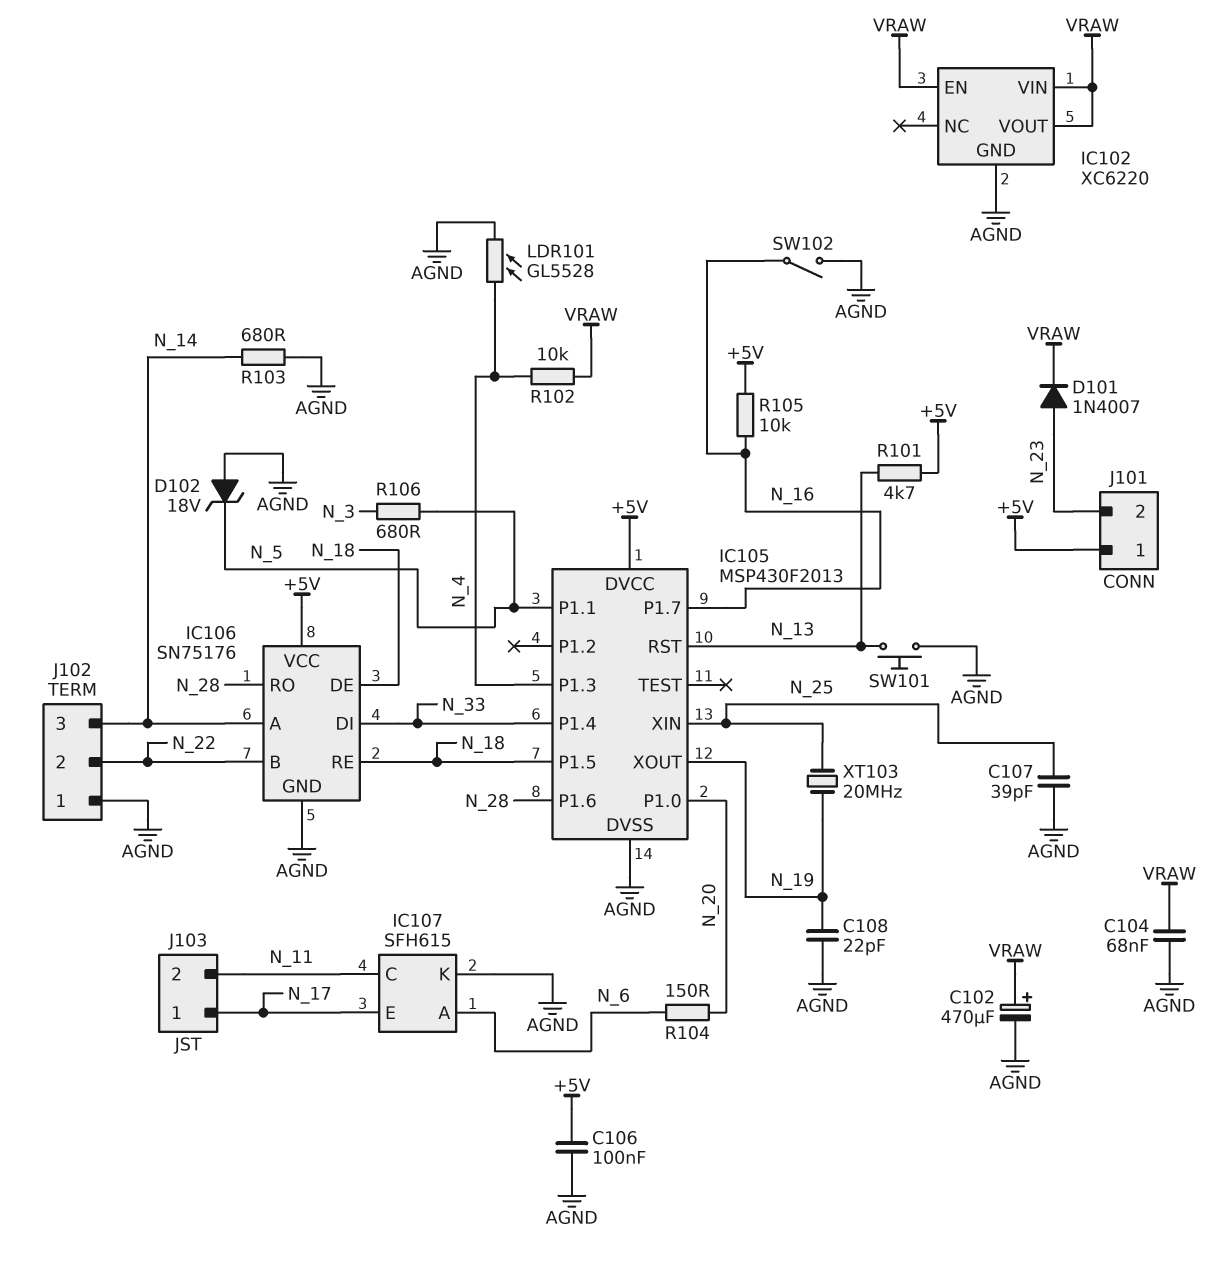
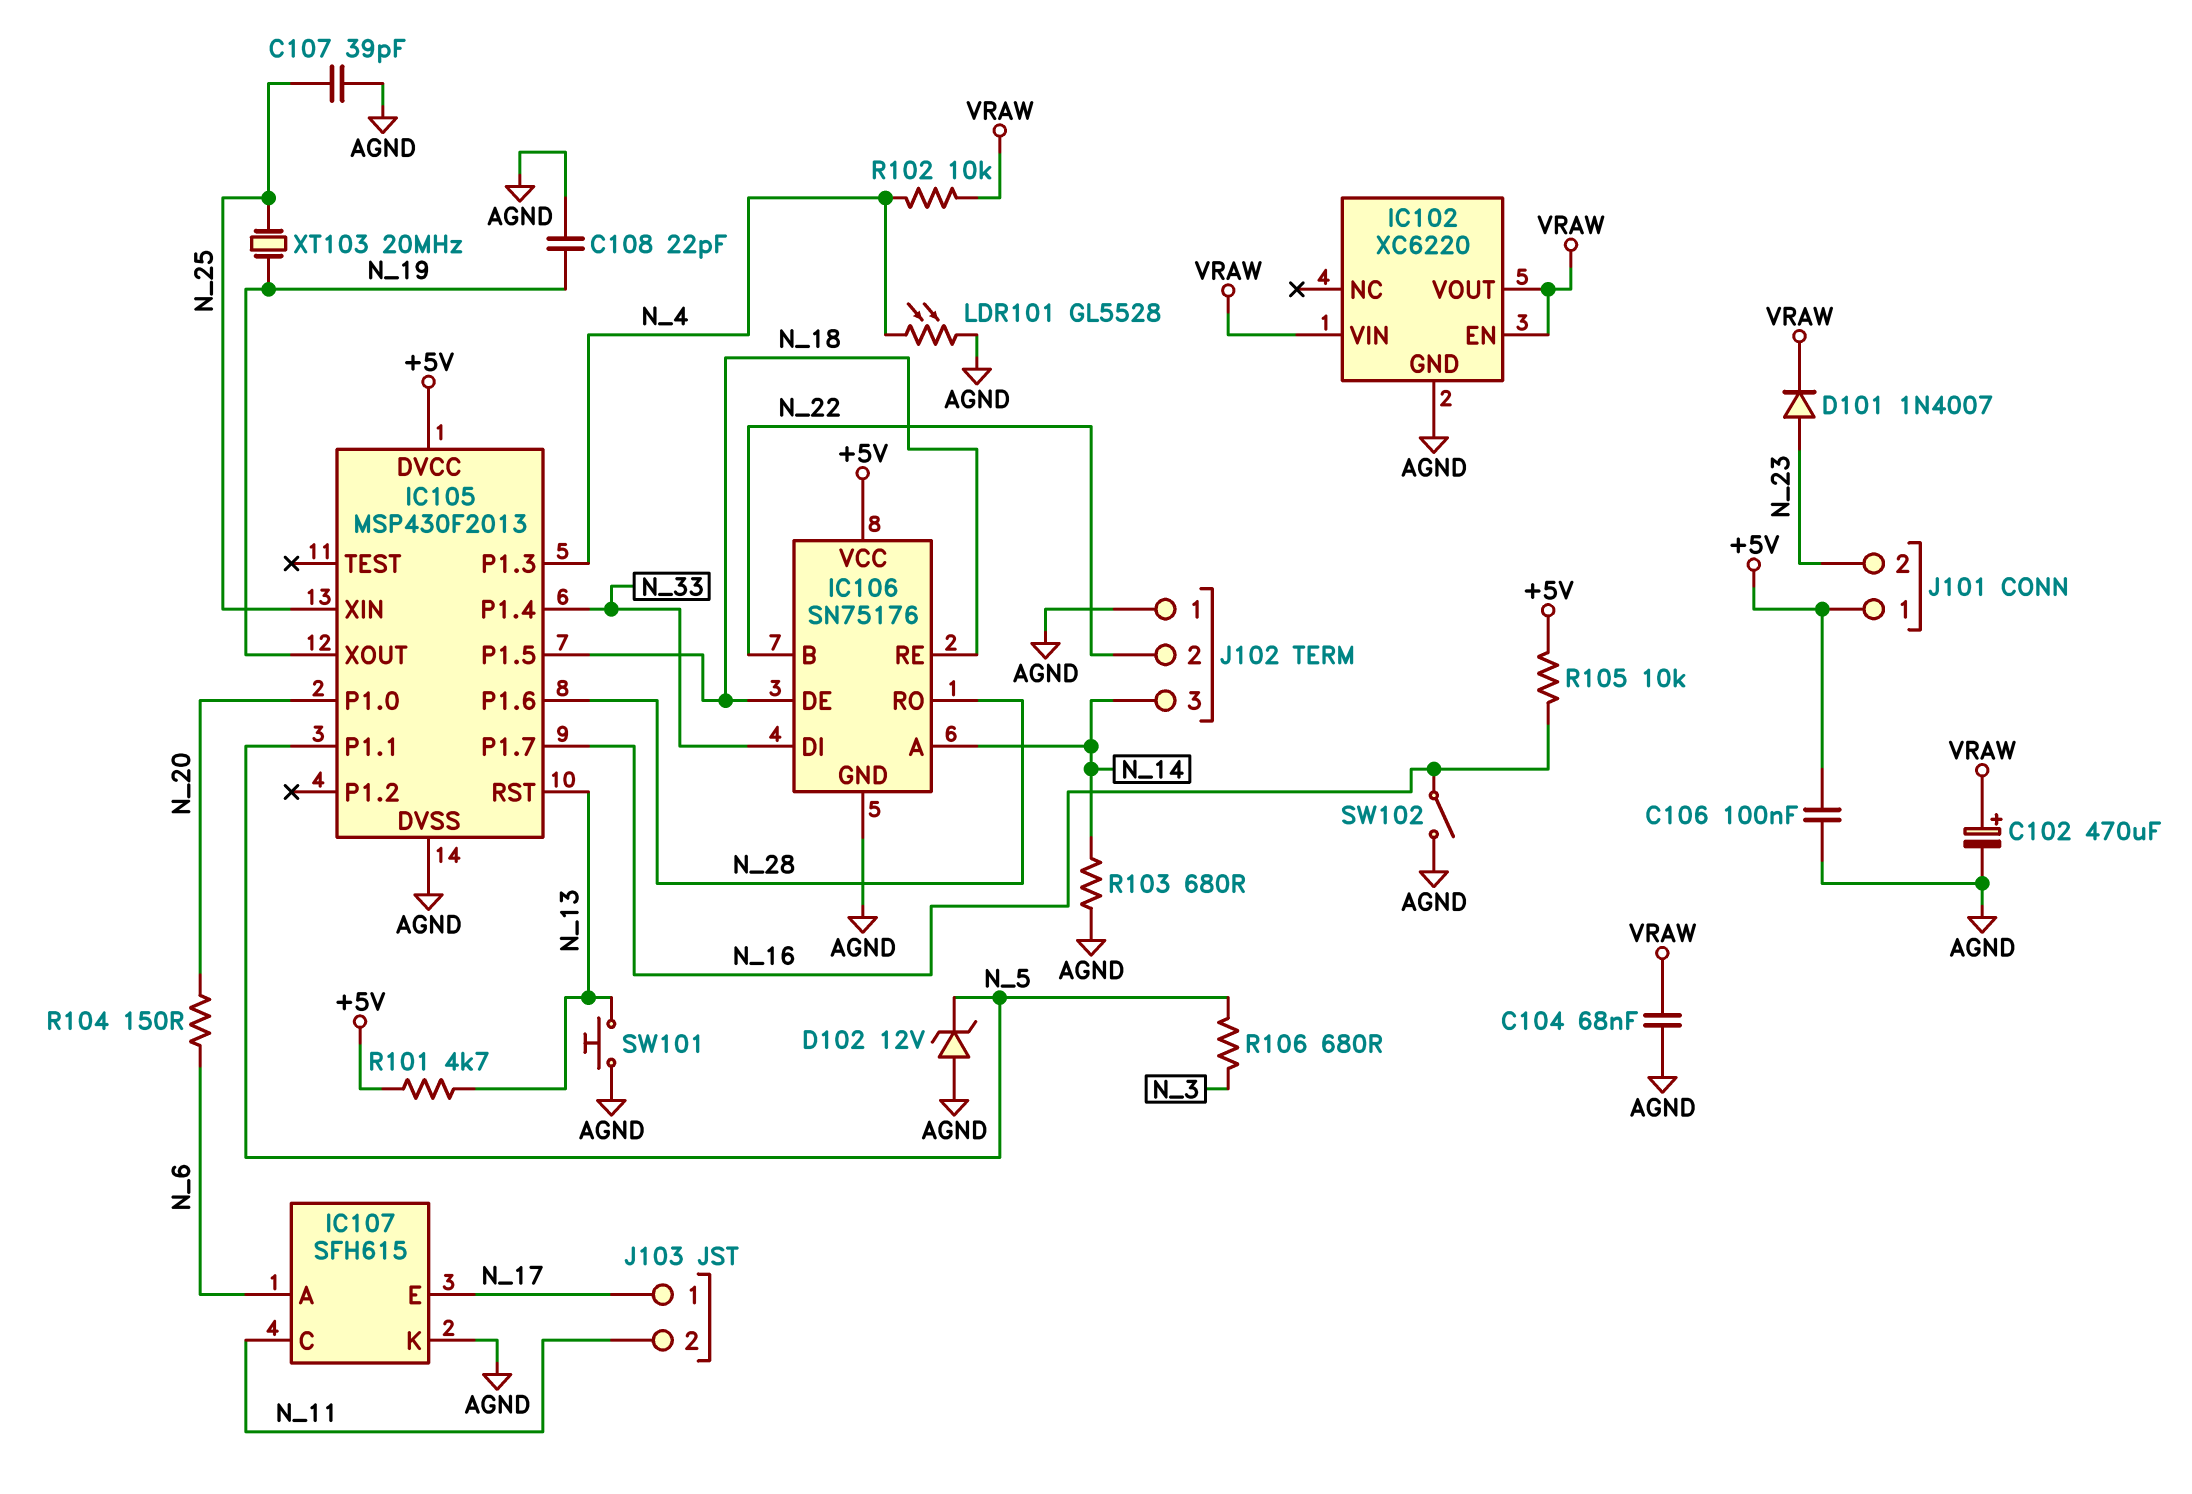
D102: zener 18V (A AGND, K N_5) -> zener 12V (A AGND, K N_5)

